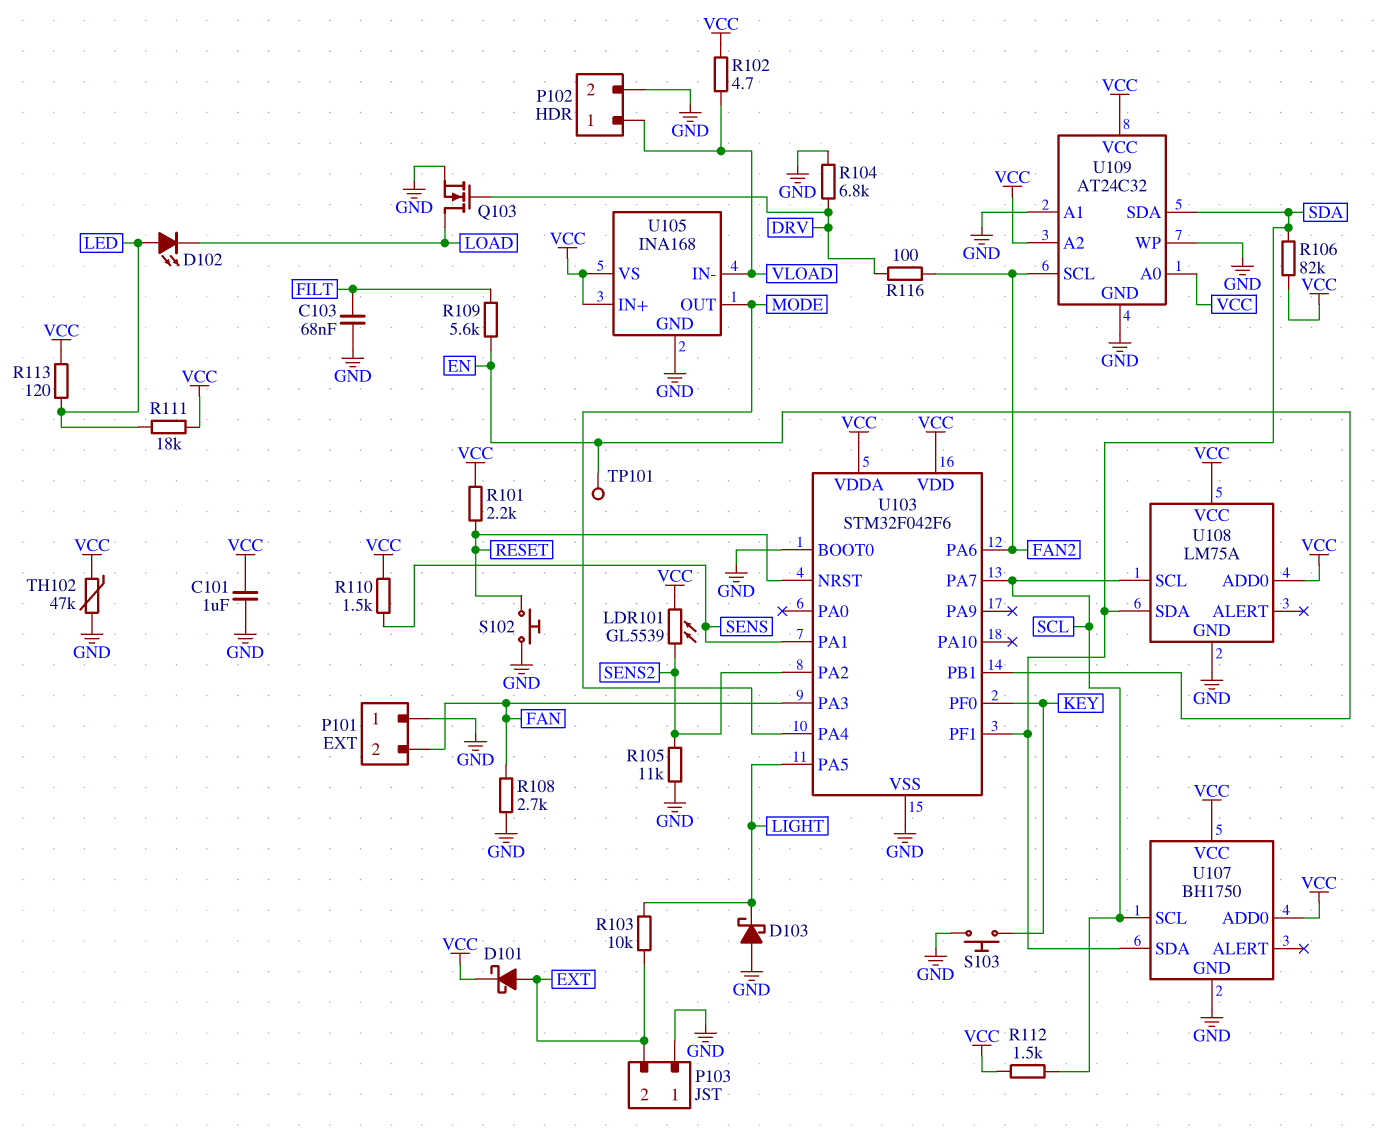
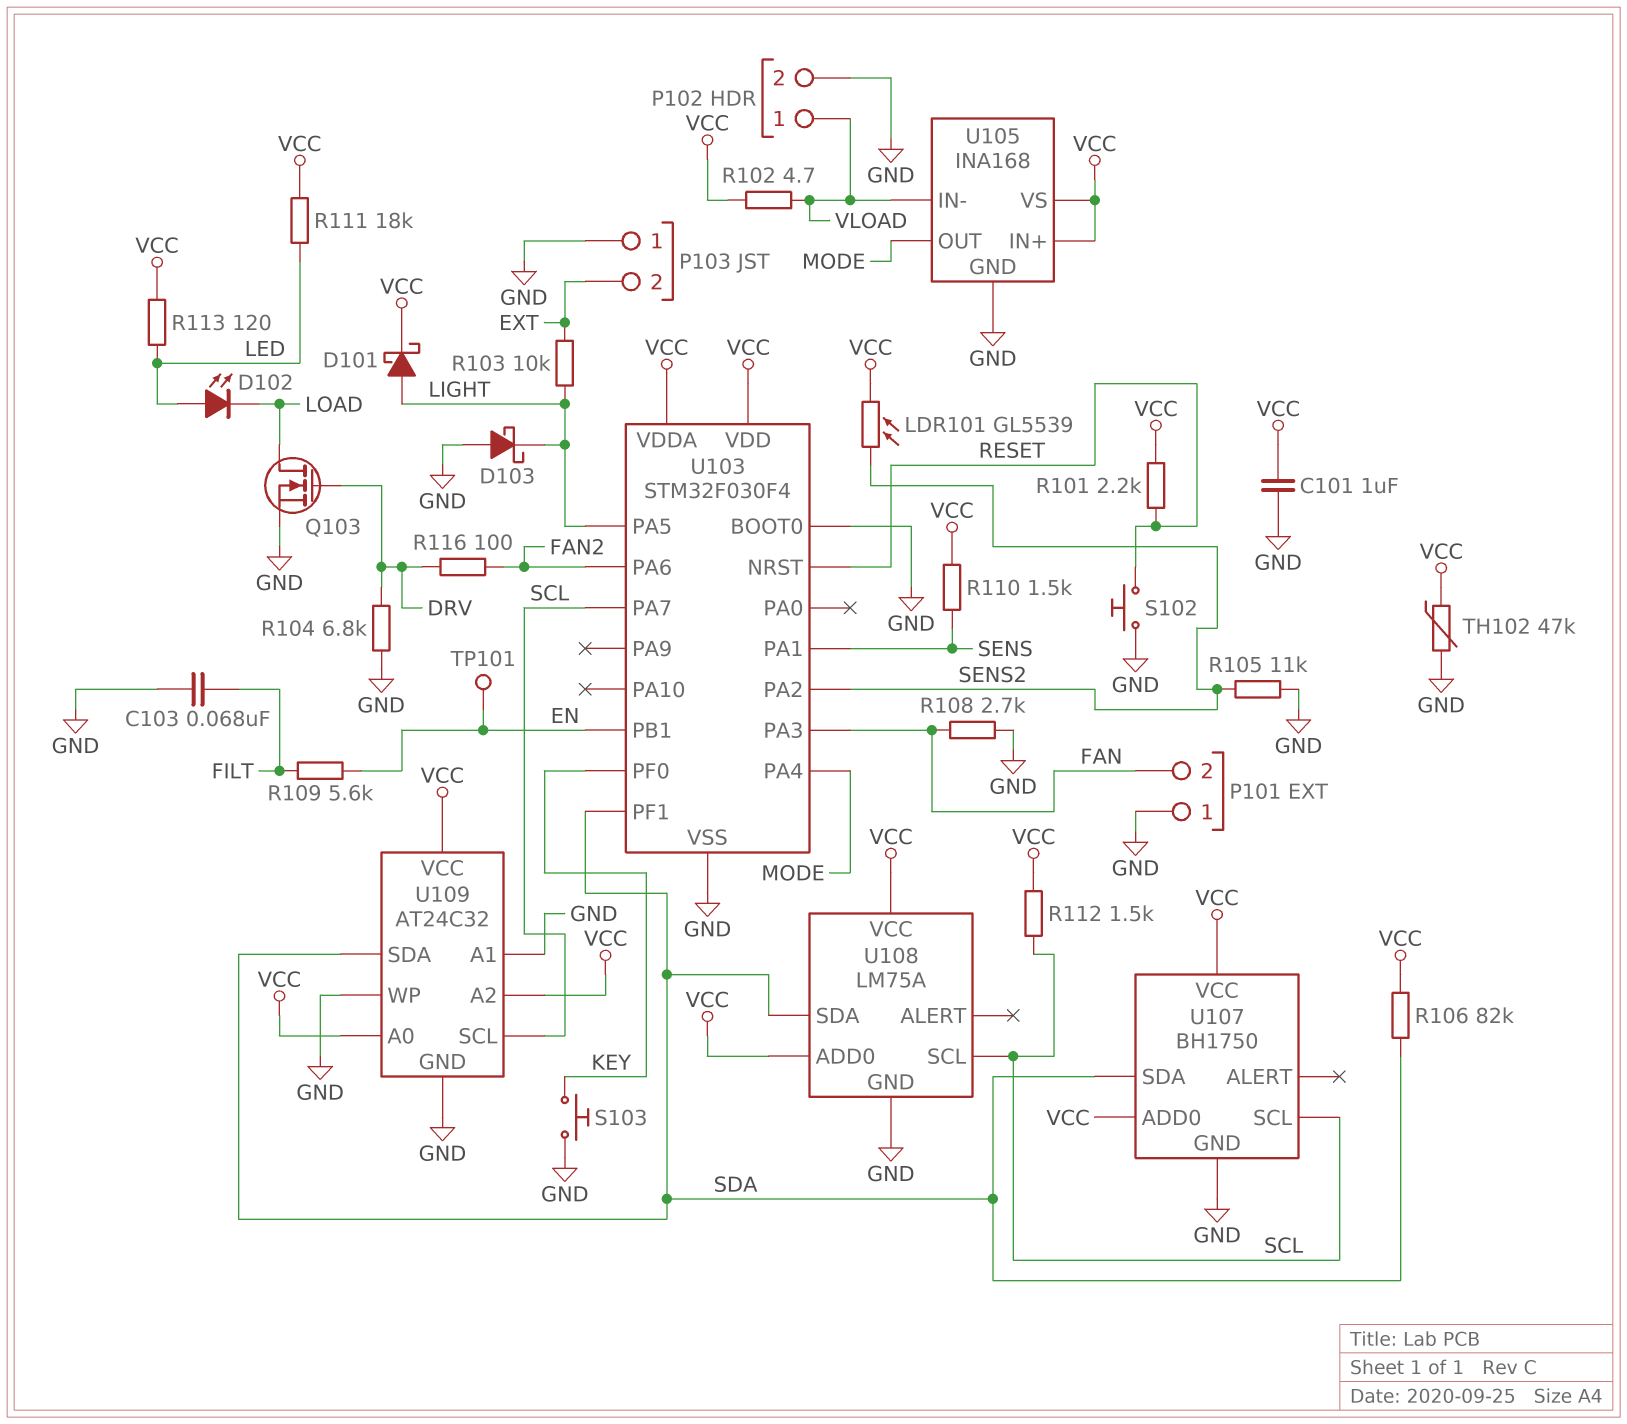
D101: schottky (A EXT, K VCC) -> schottky (A LIGHT, K VCC)
U103: STM32F042F6 -> STM32F030F4
U109 pin SCL: FAN2 -> SCL

